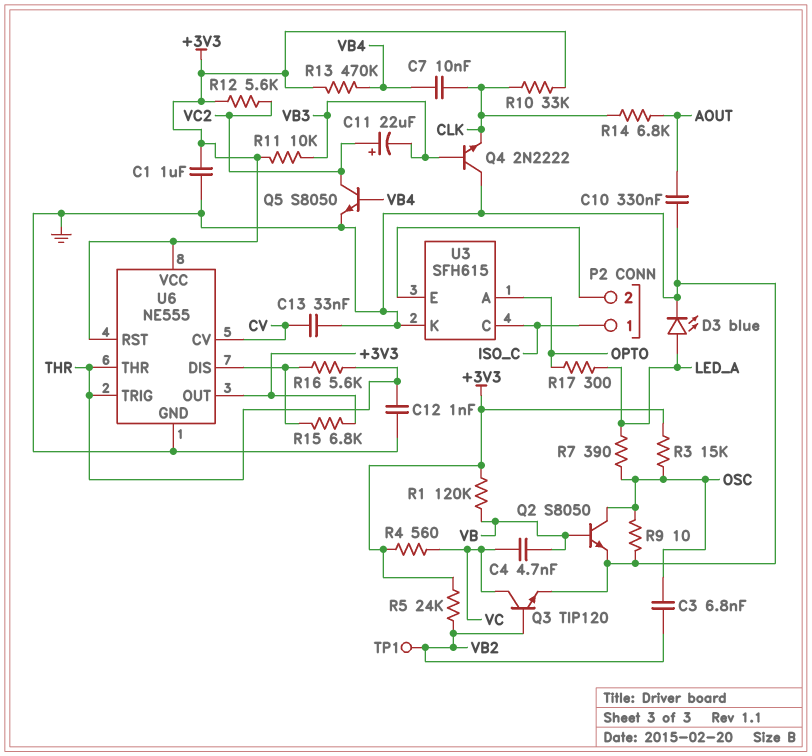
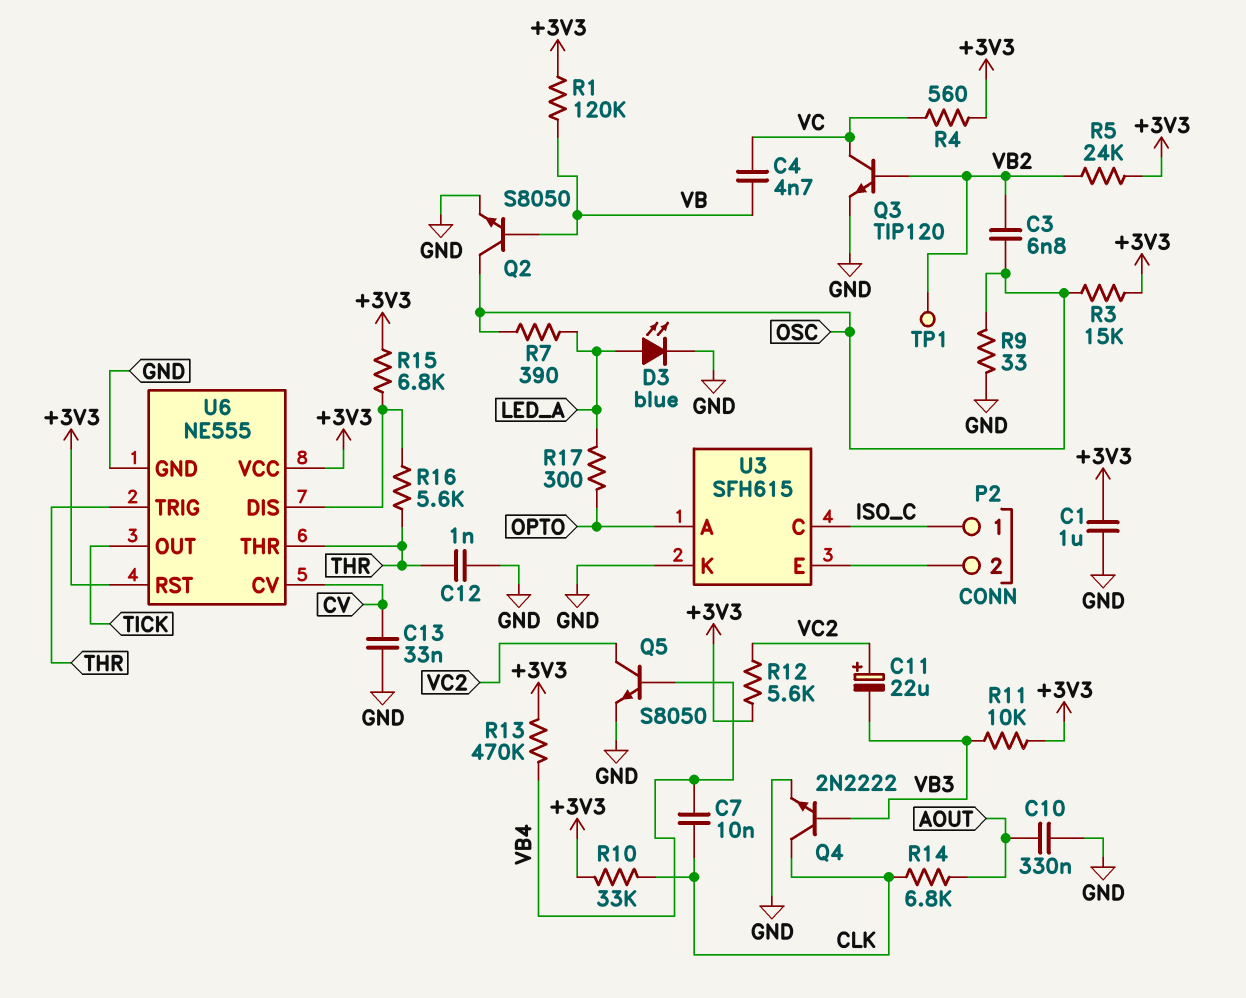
Q4: NPN 2N2222 (B VB3, C GND, E CLK) -> NPN 2N2222 (B VB3, C CLK, E GND)
R9: 10 (GND, OSC) -> 33 (GND, OSC)
U6 pin OUT: +3V3 -> TICK

